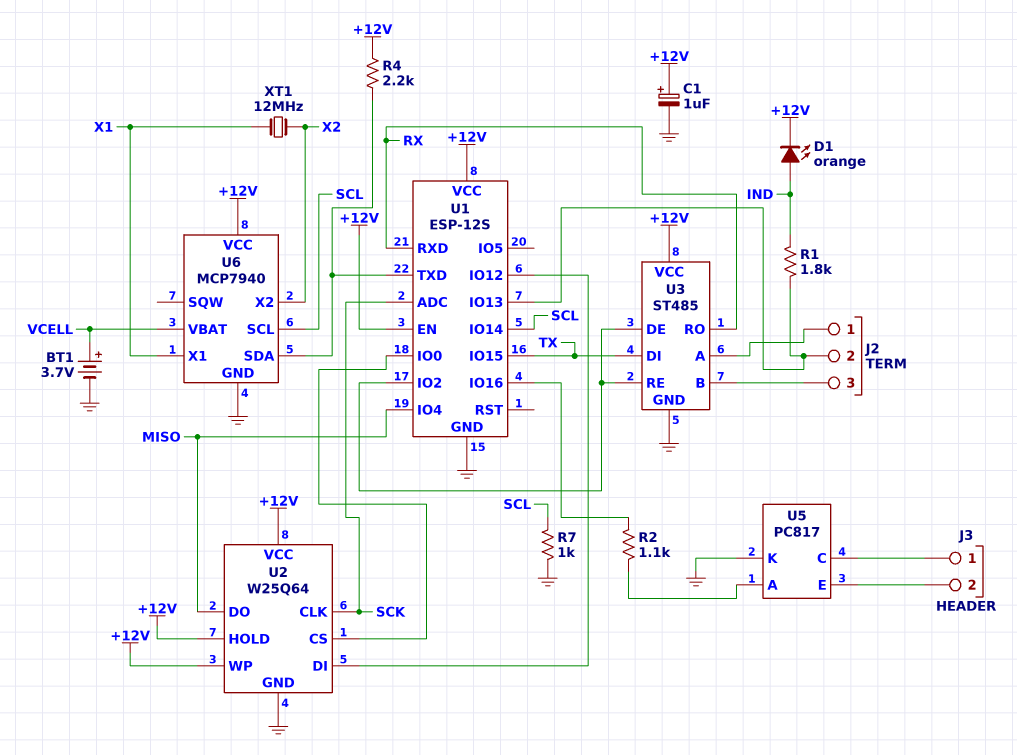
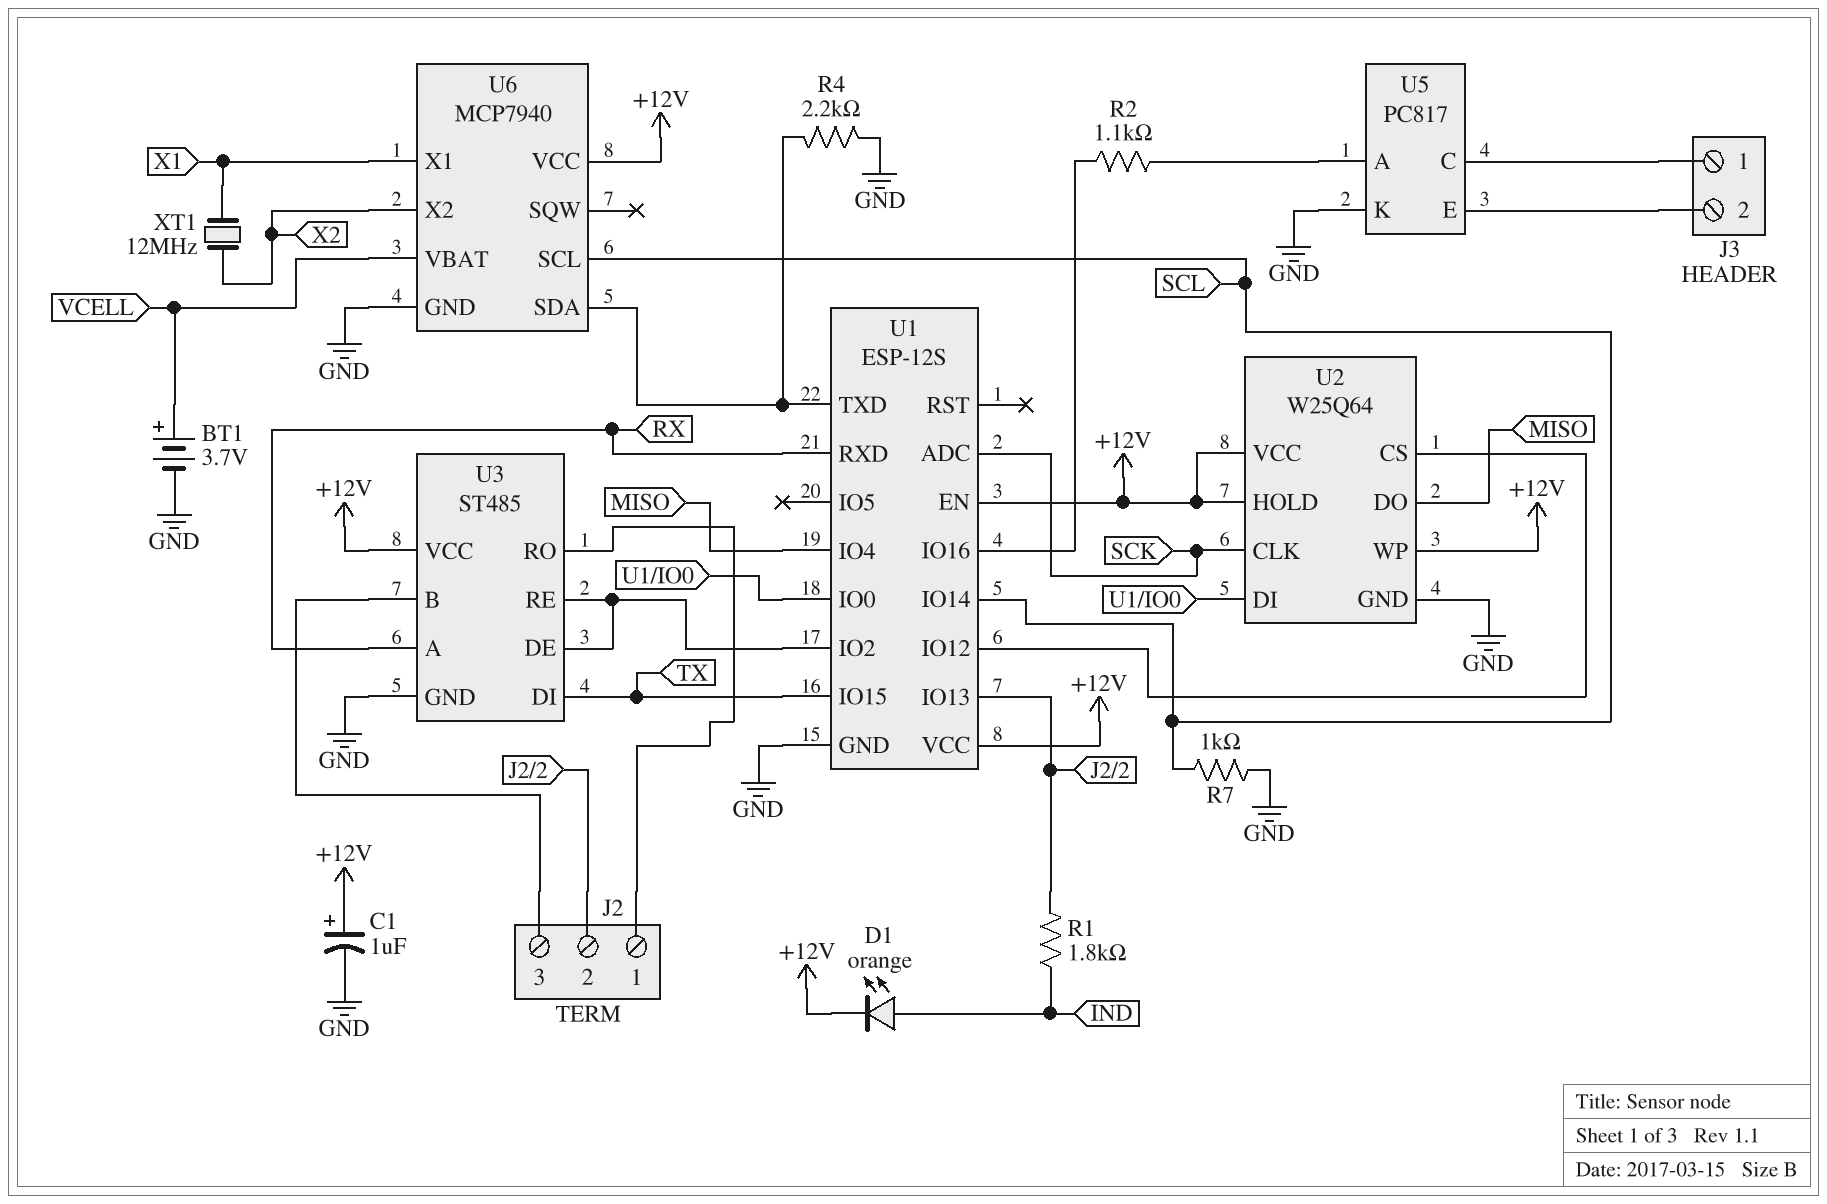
R4: 2.2k (+12V, U1/TXD) -> 2.2k (GND, U1/TXD)
U2 pin CS: U1/IO0 -> U1/IO12
U2 pin DI: U1/IO12 -> U1/IO0
U3 pin A: J2/1 -> RX
U3 pin RO: RX -> J2/1

